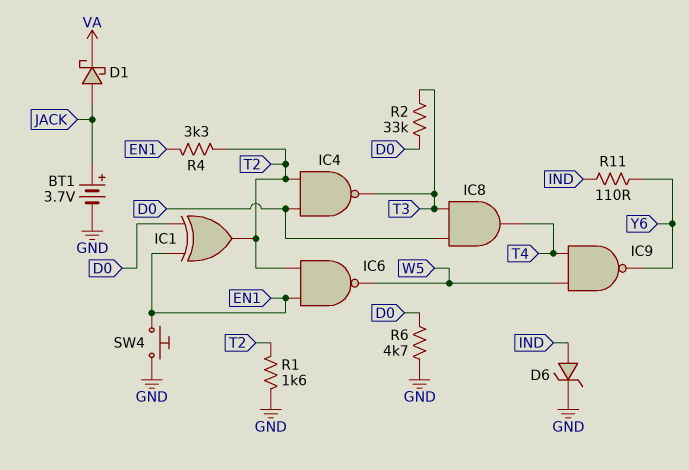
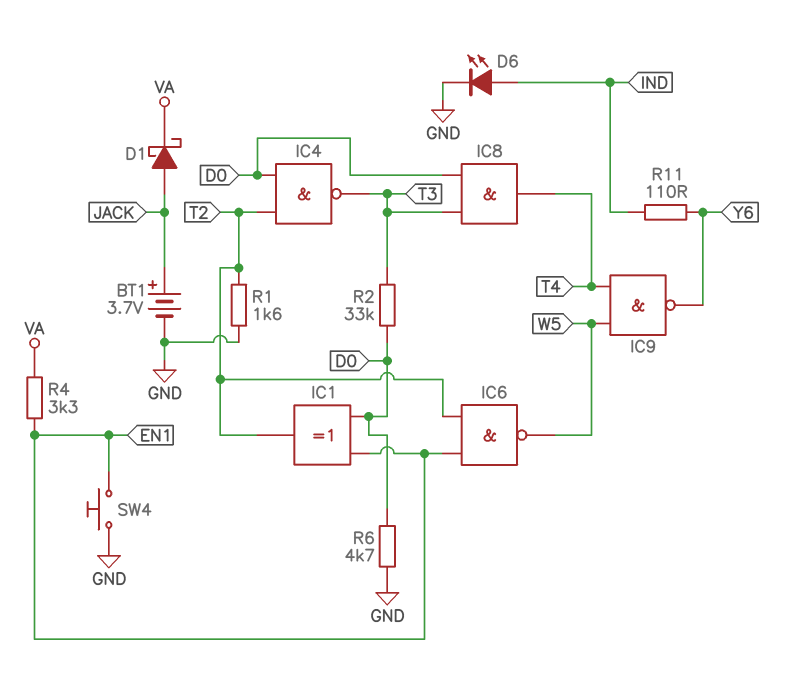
D6: zener (A IND, K GND) -> LED (A IND, K GND)
R4: 3.3k (EN1, T2) -> 3.3k (EN1, VA)

